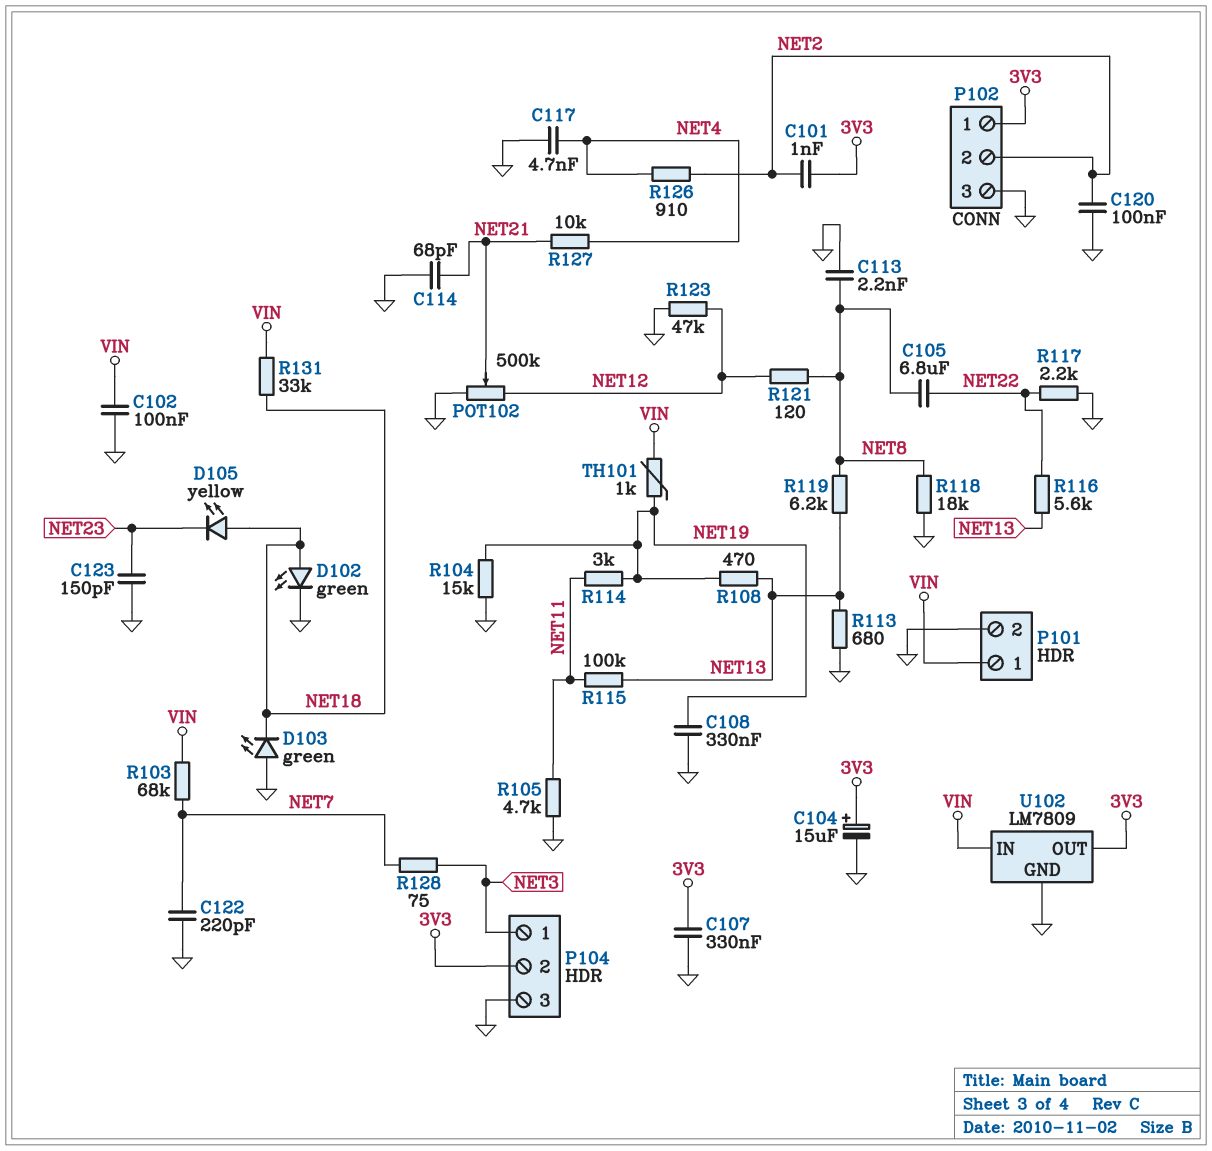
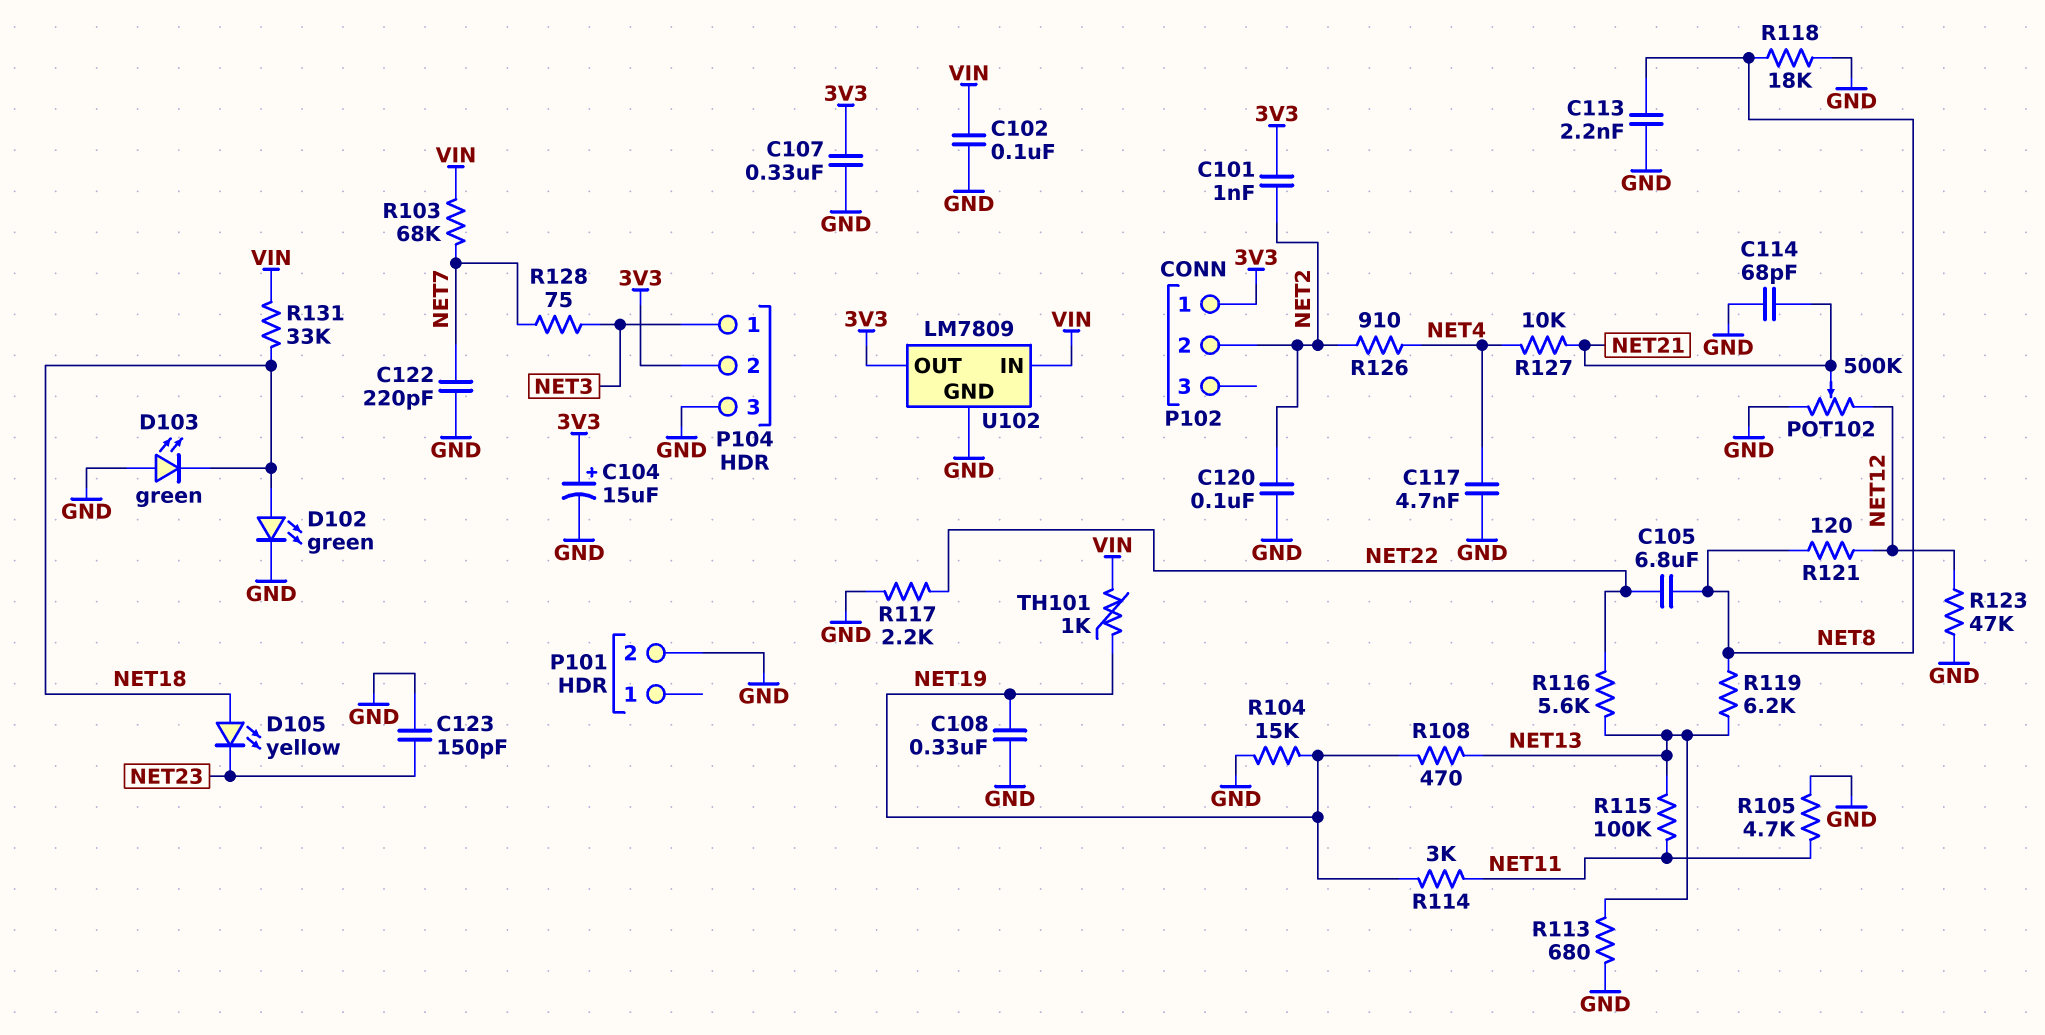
P101 pin 1: VIN -> none
P102 pin 3: GND -> none

